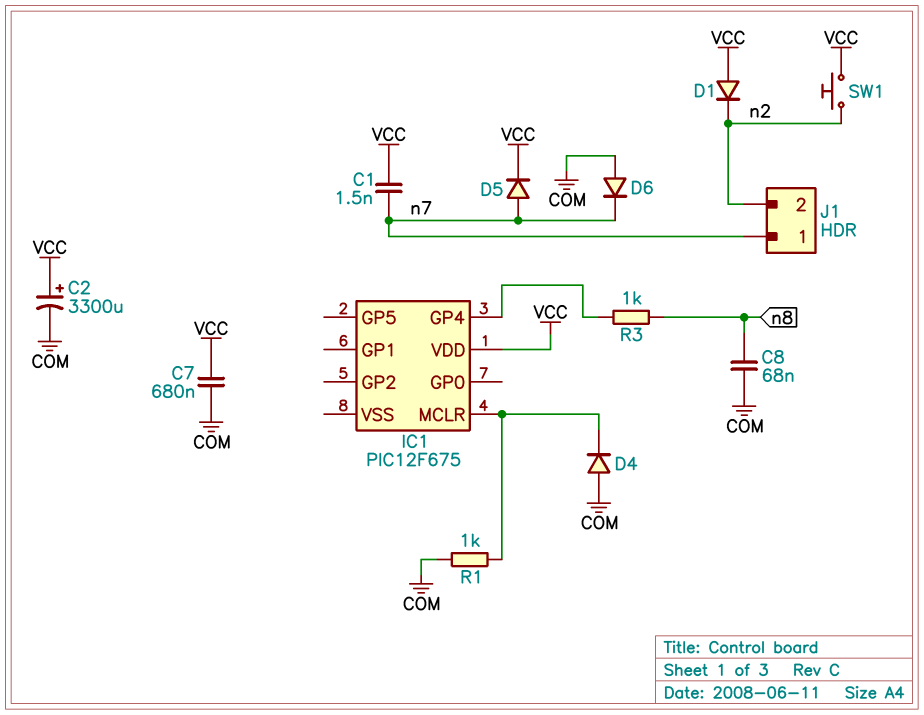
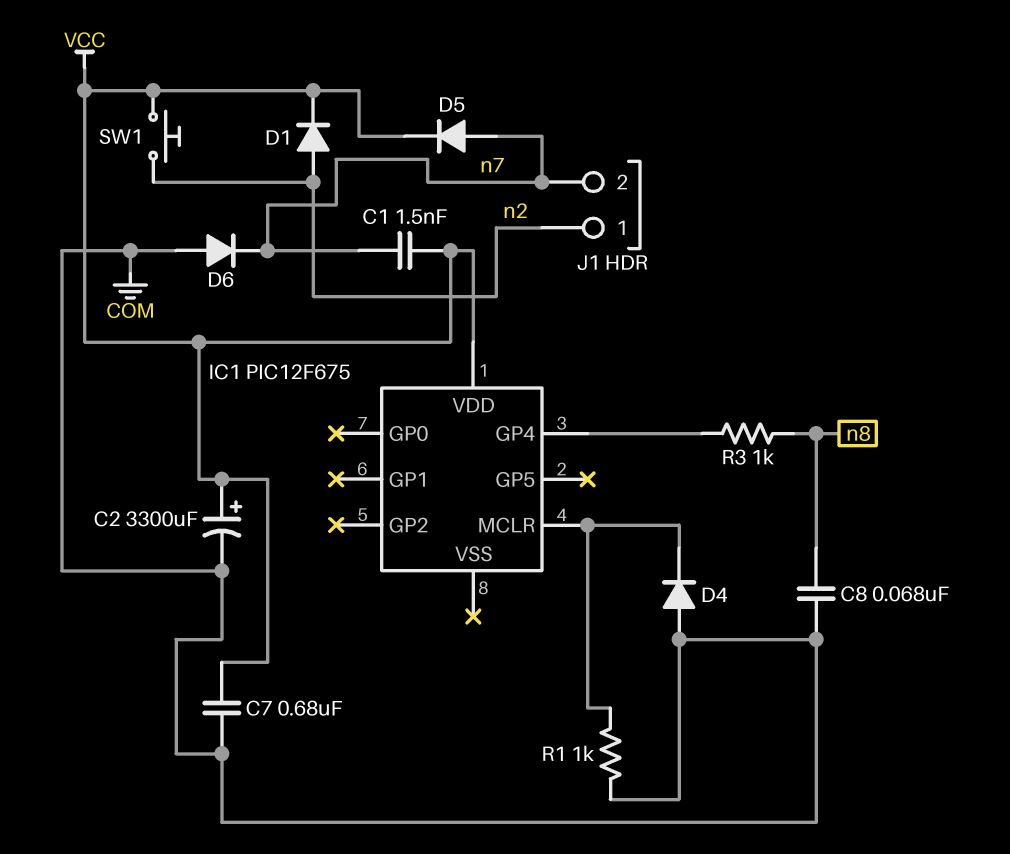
D1: diode (A VCC, K n2) -> diode (A n2, K VCC)
J1 pin 1: n7 -> n2
J1 pin 2: n2 -> n7

